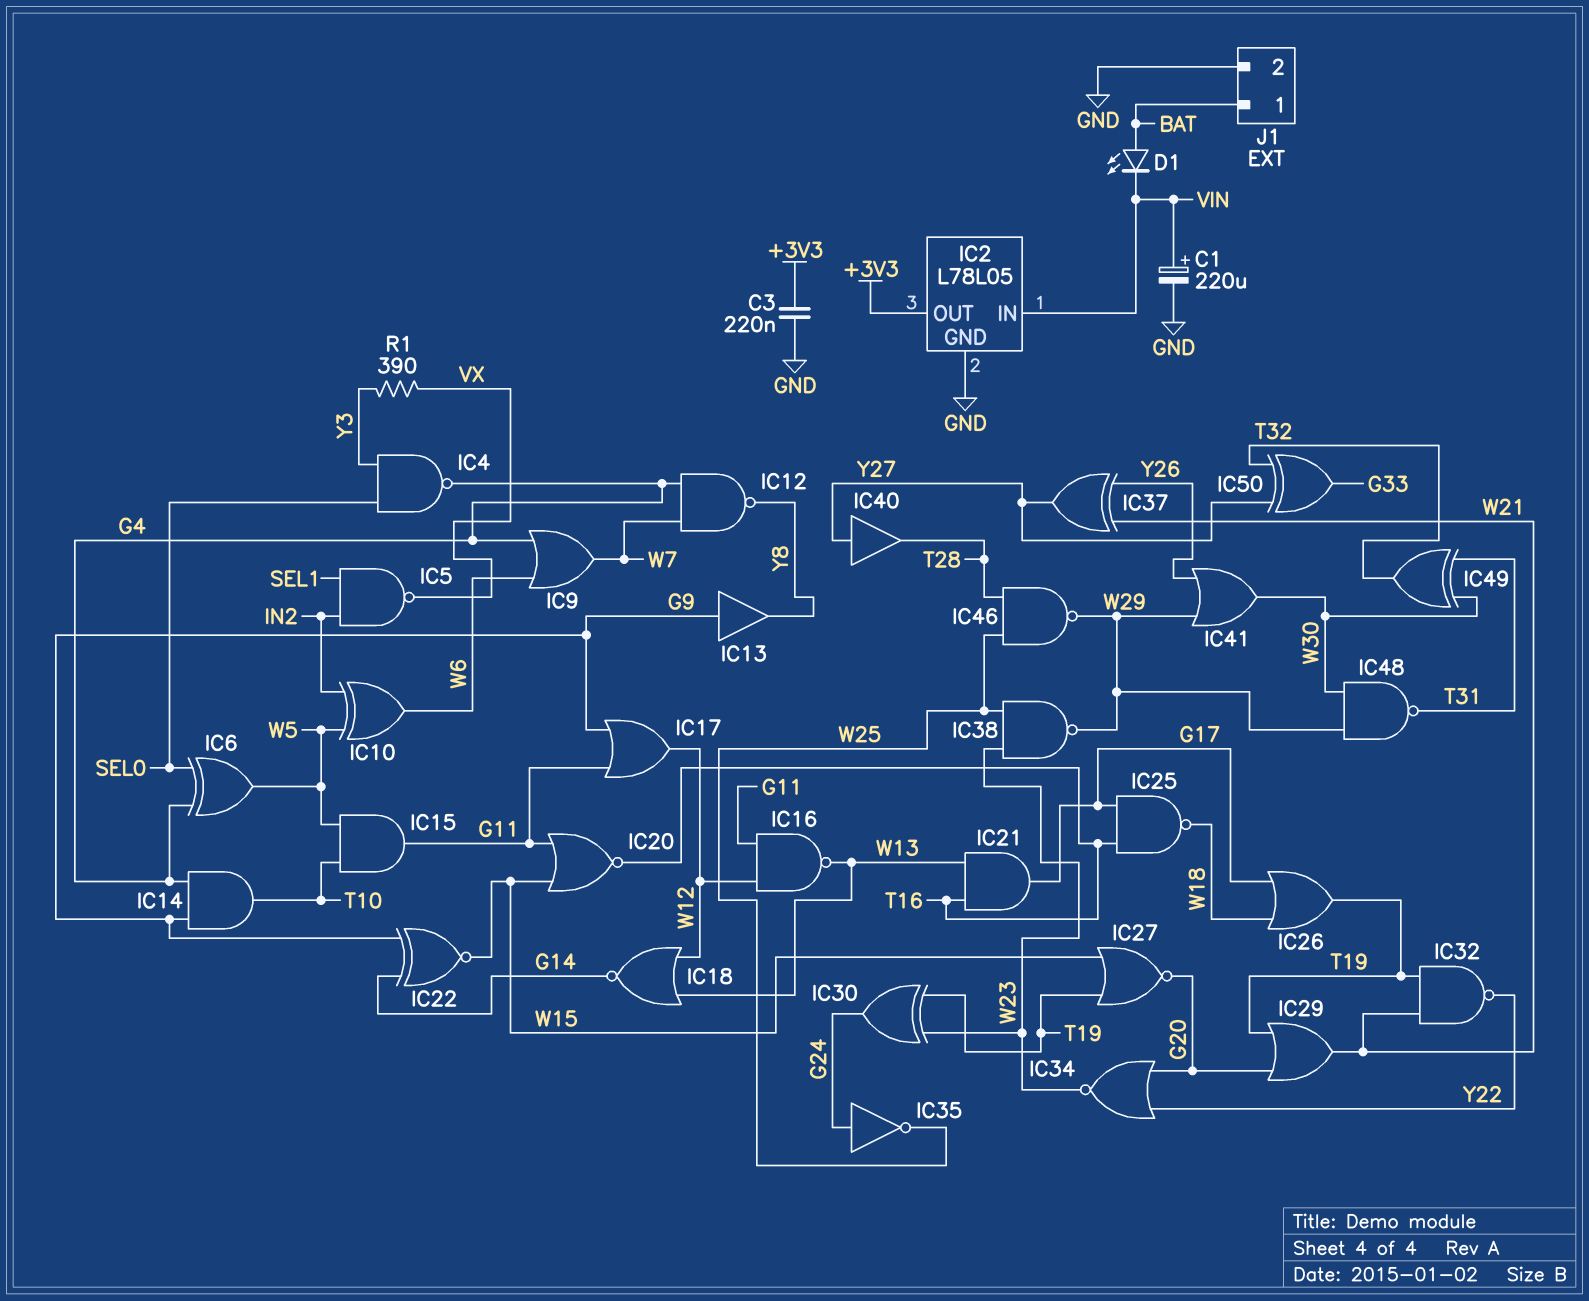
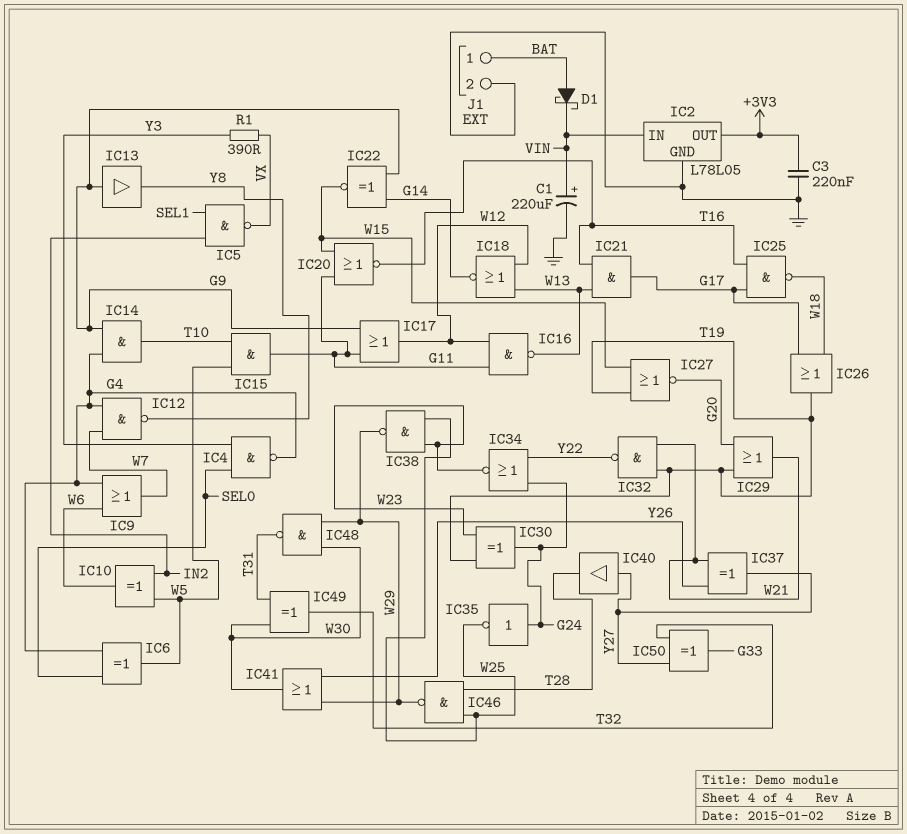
D1: LED (A BAT, K VIN) -> schottky (A BAT, K VIN)
IC34: NOR (in G20, in Y22, out W23) -> NOR (in G24, in Y22, out W23)

